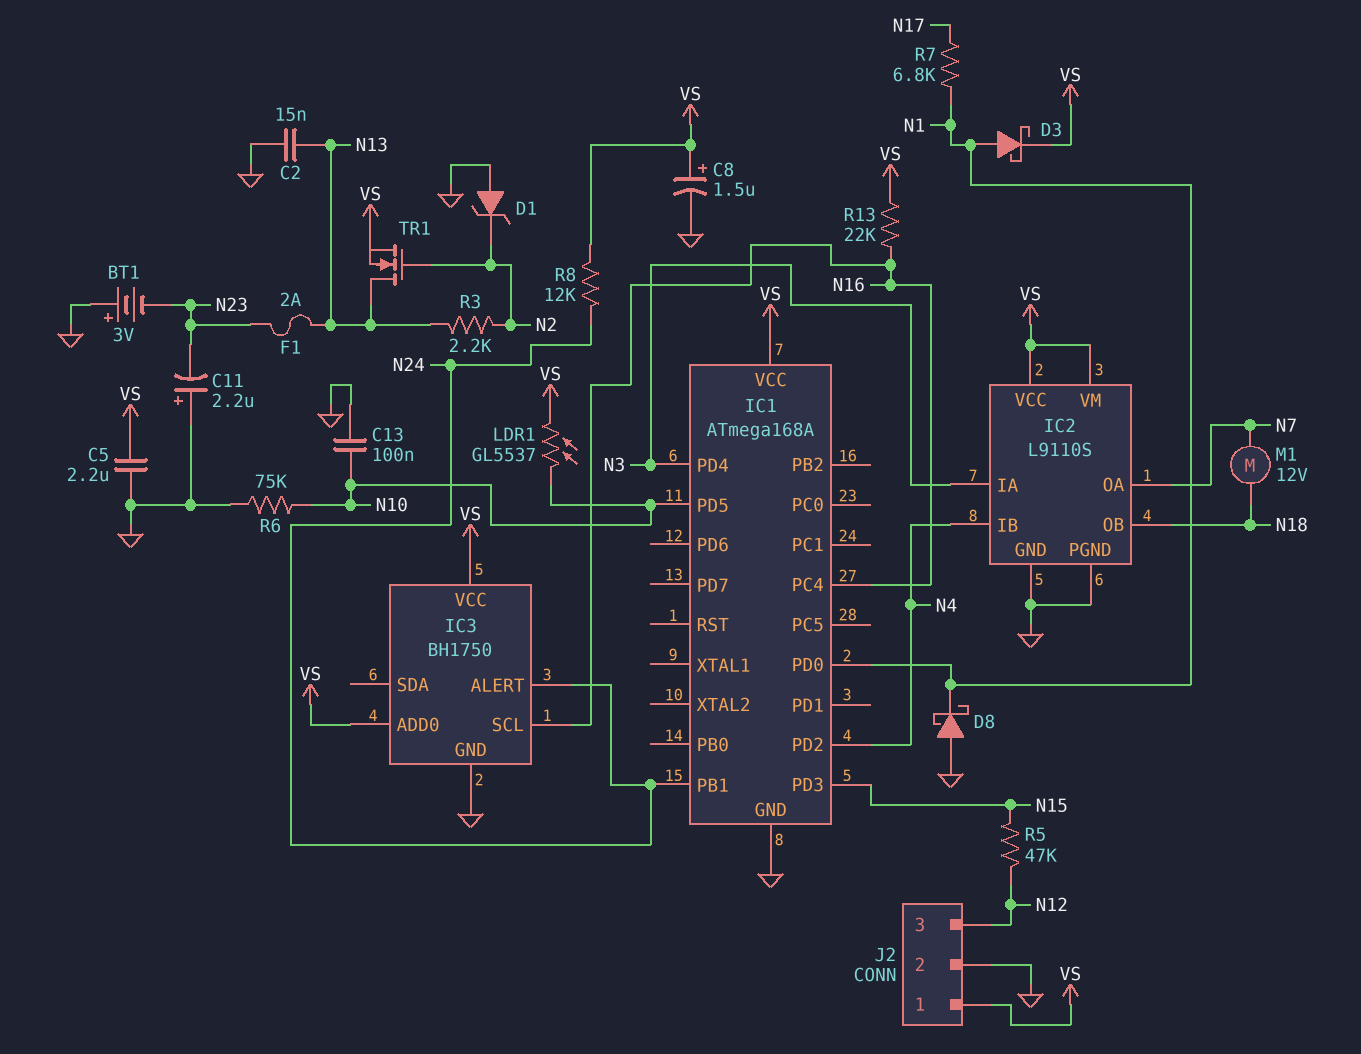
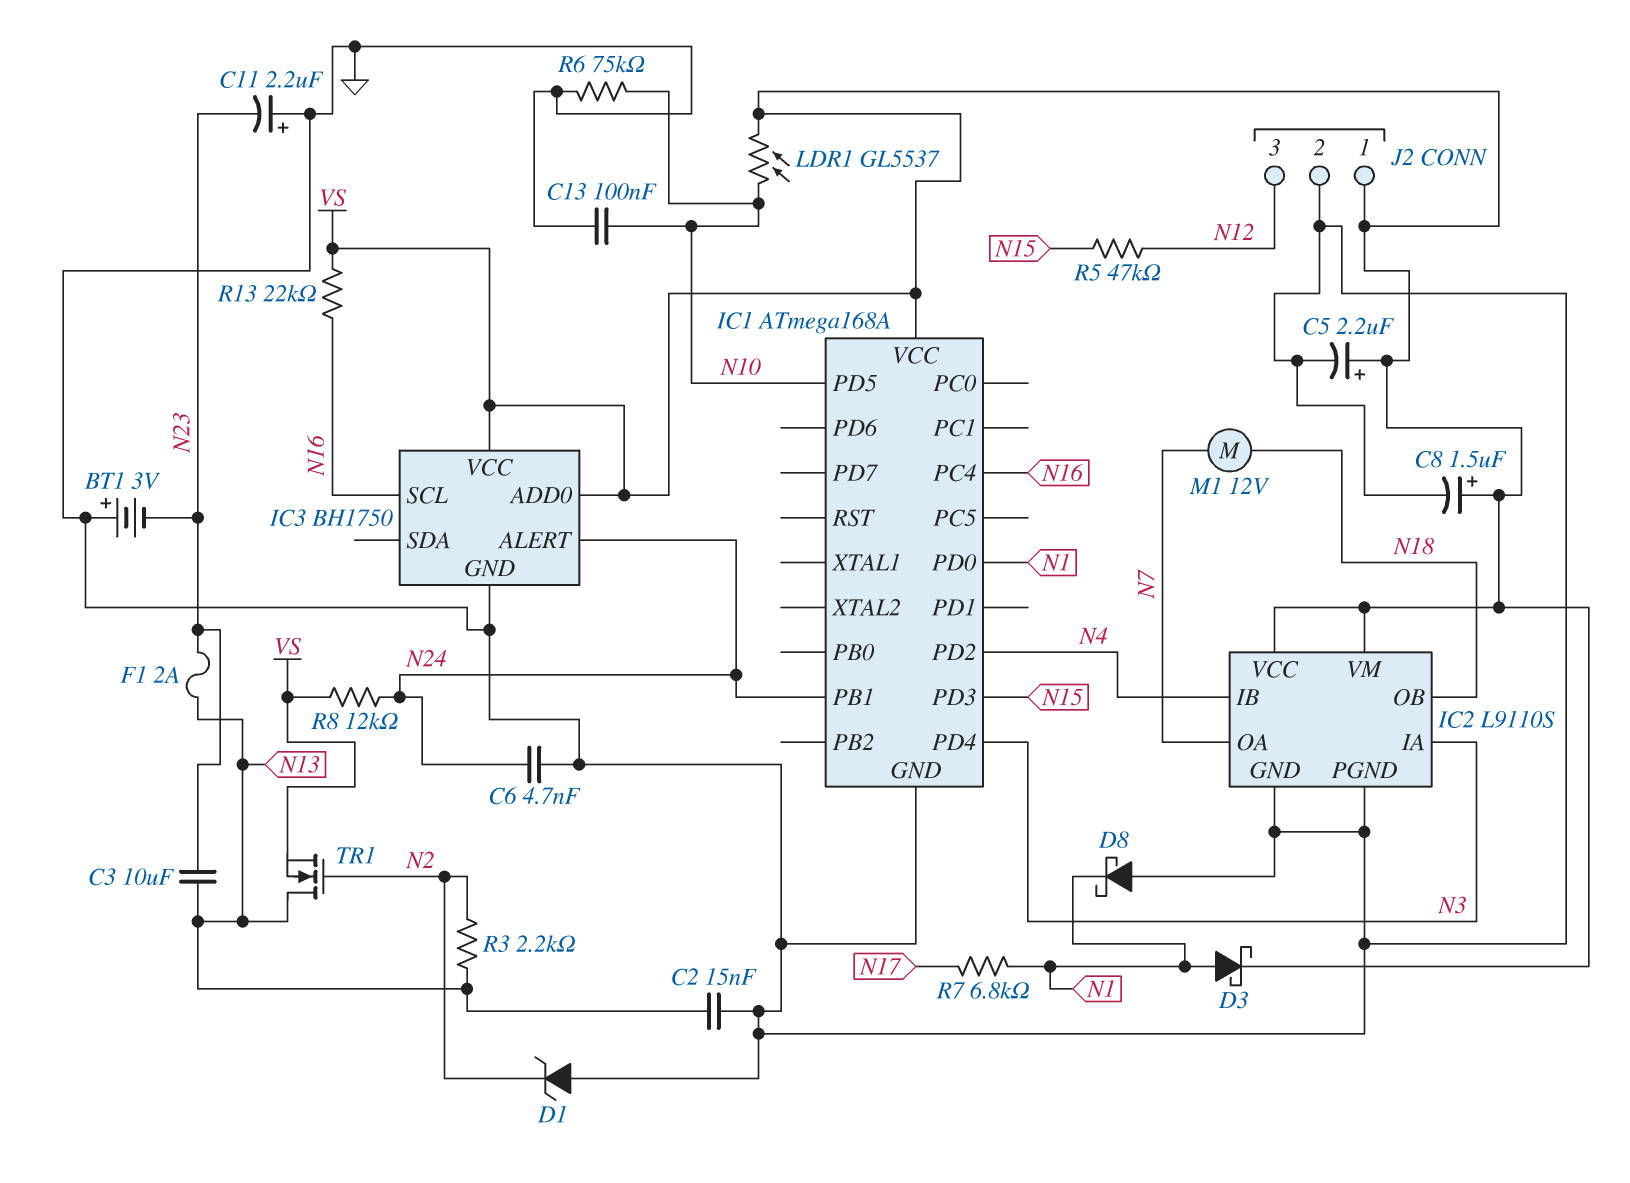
C3: none -> 10uF (N13, N23)
C5: 2.2uF (GND, VS) -> 2.2uF (plus VS, minus GND)
C6: none -> 4.7nF (GND, N24)

